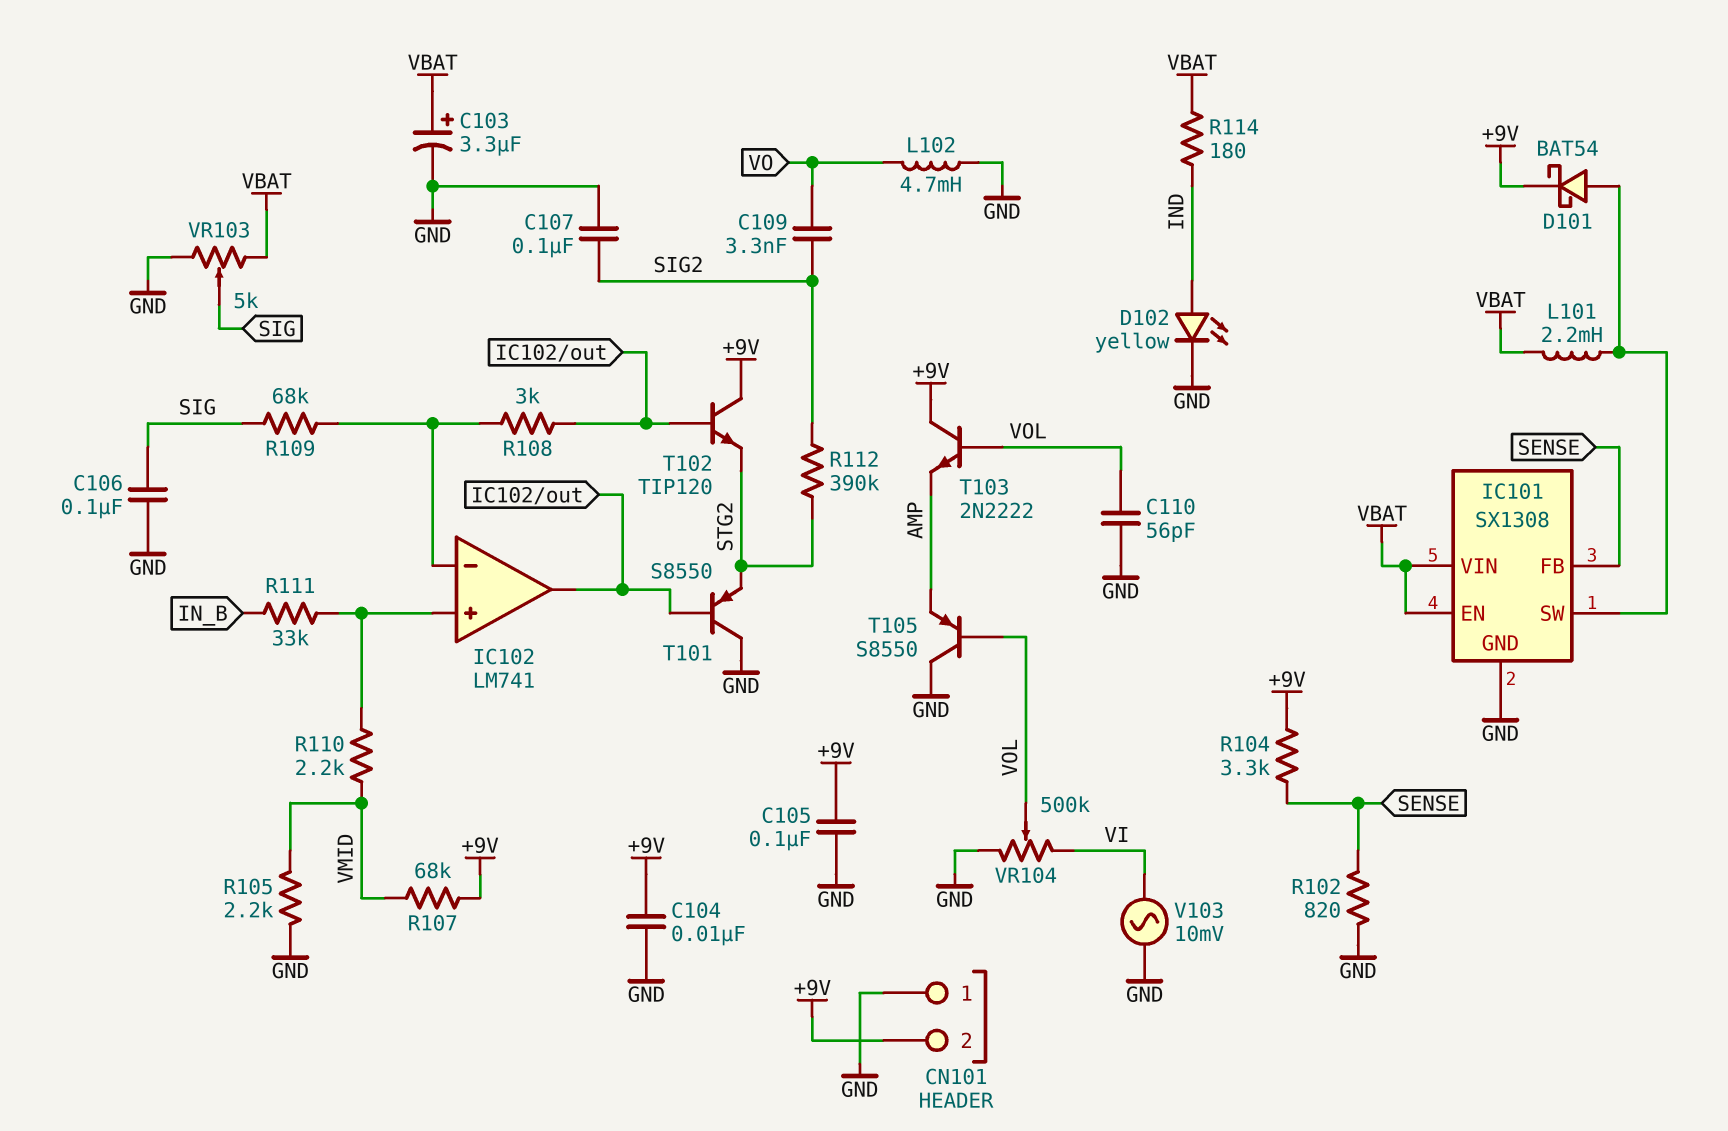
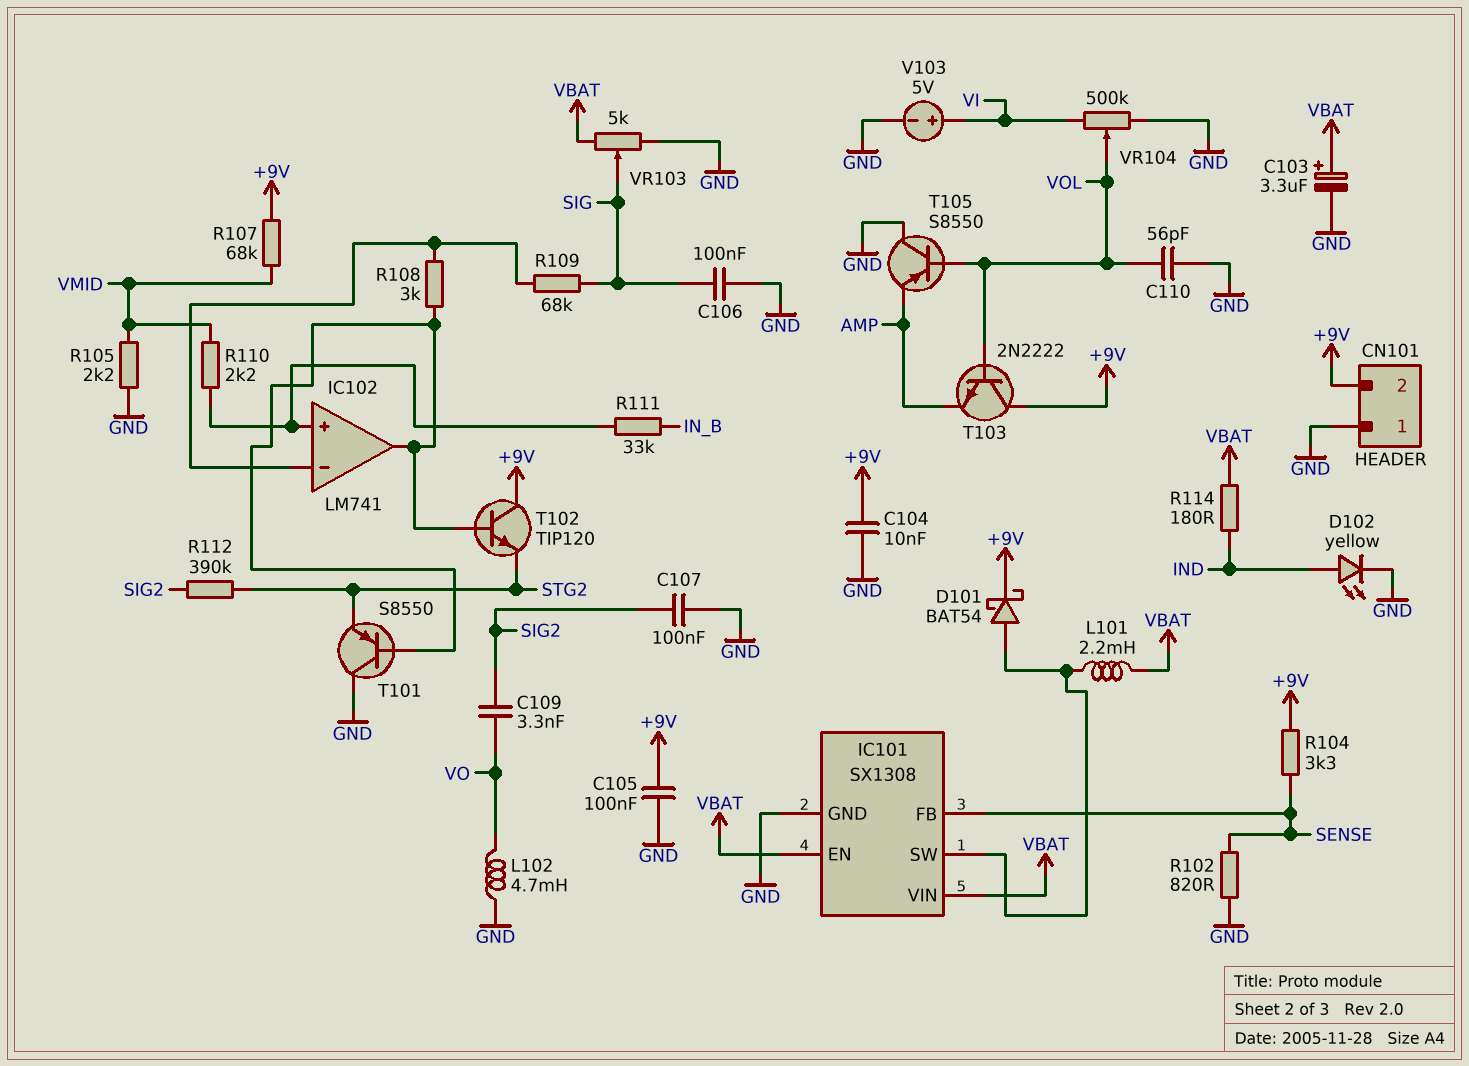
V103: AC 10mV (GND, VI) -> 5V (plus VI, minus GND)

